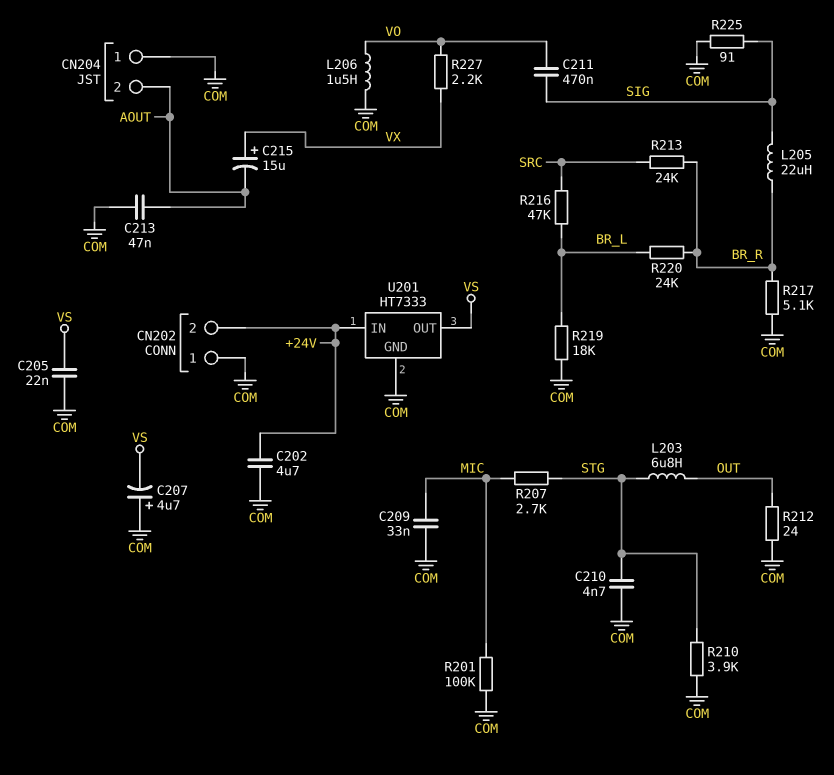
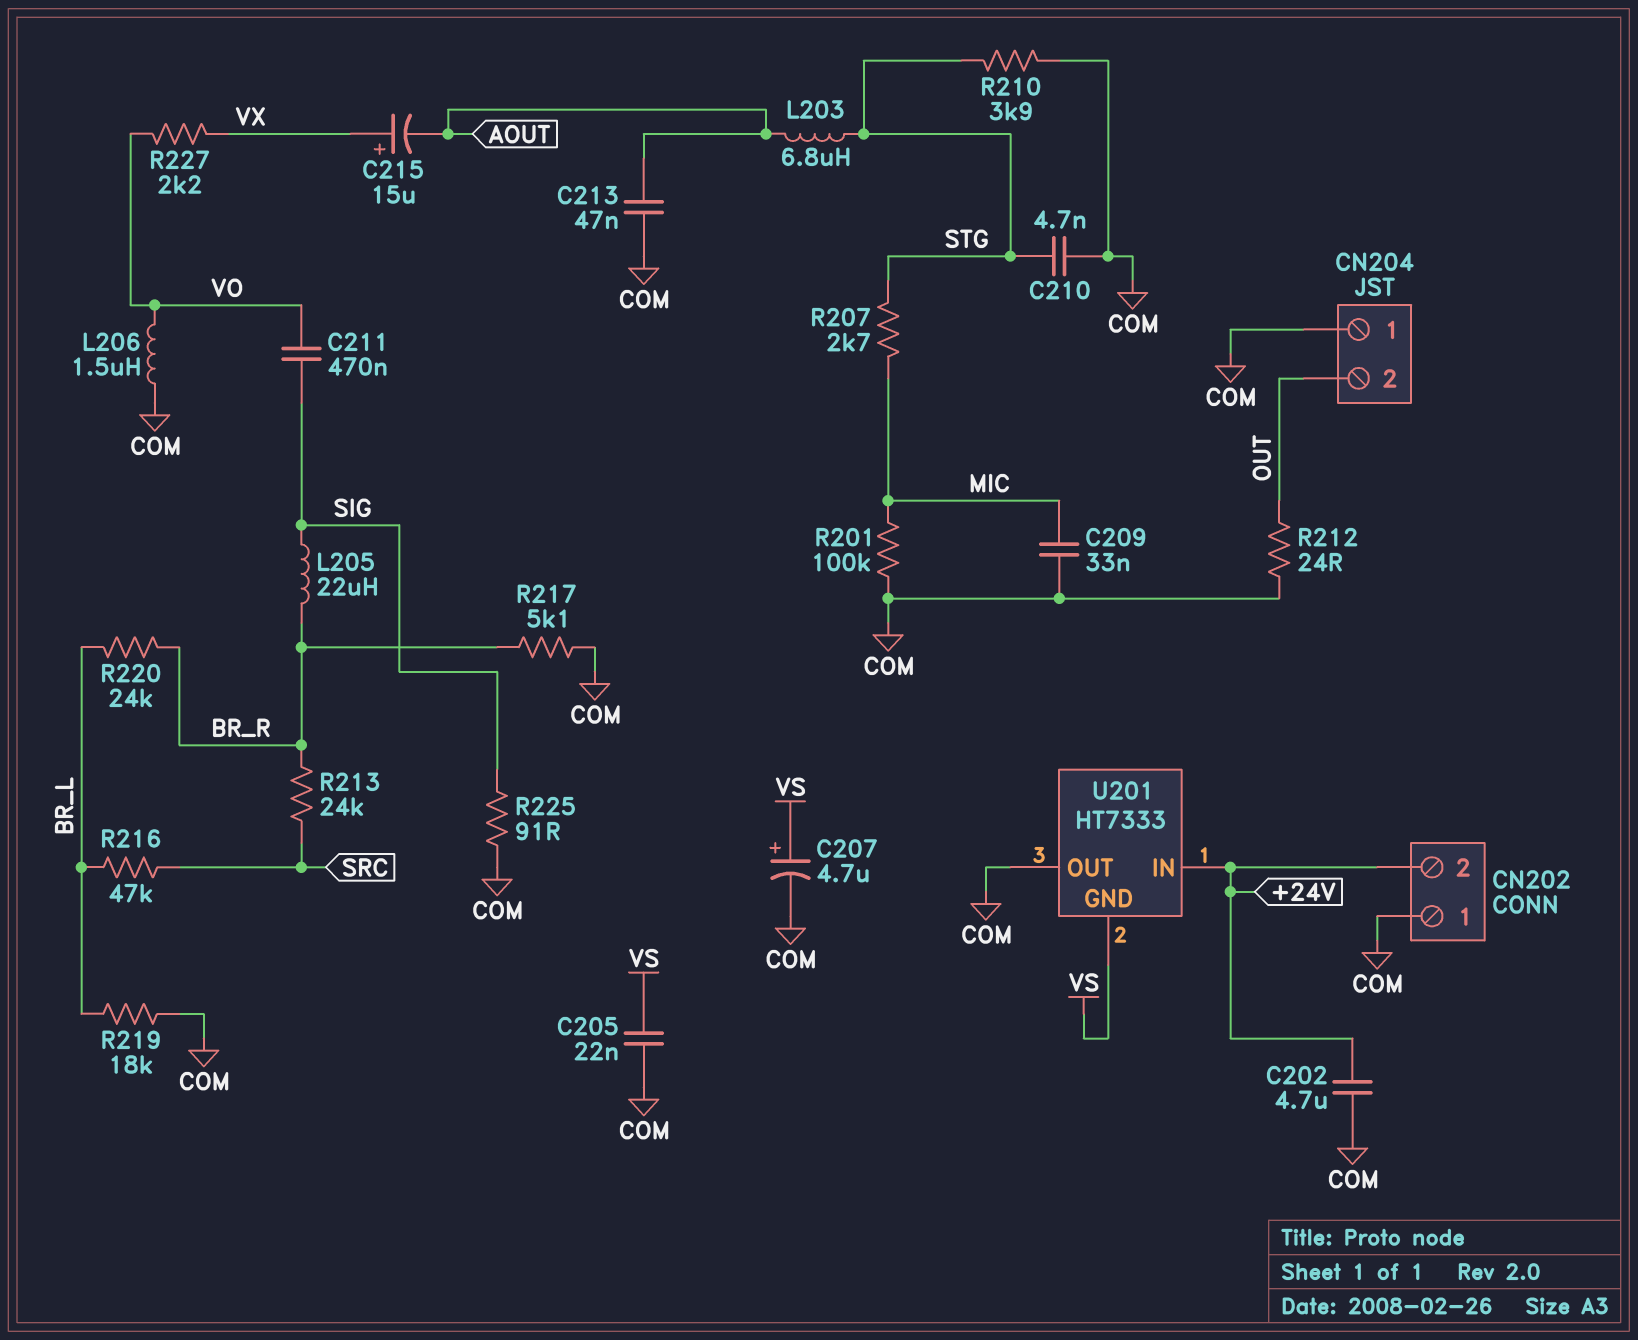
C207: 4.7uF (plus COM, minus VS) -> 4.7uF (plus VS, minus COM)
CN204 pin 2: AOUT -> OUT
L203: 6.8uH (OUT, STG) -> 6.8uH (AOUT, STG)
U201 pin GND: COM -> VS
U201 pin OUT: VS -> COM

